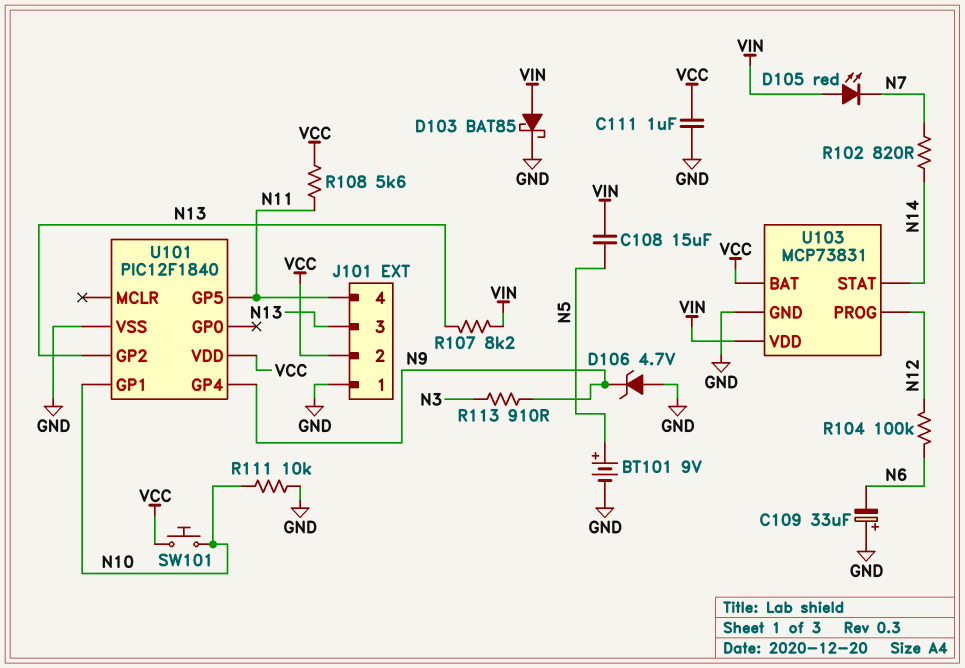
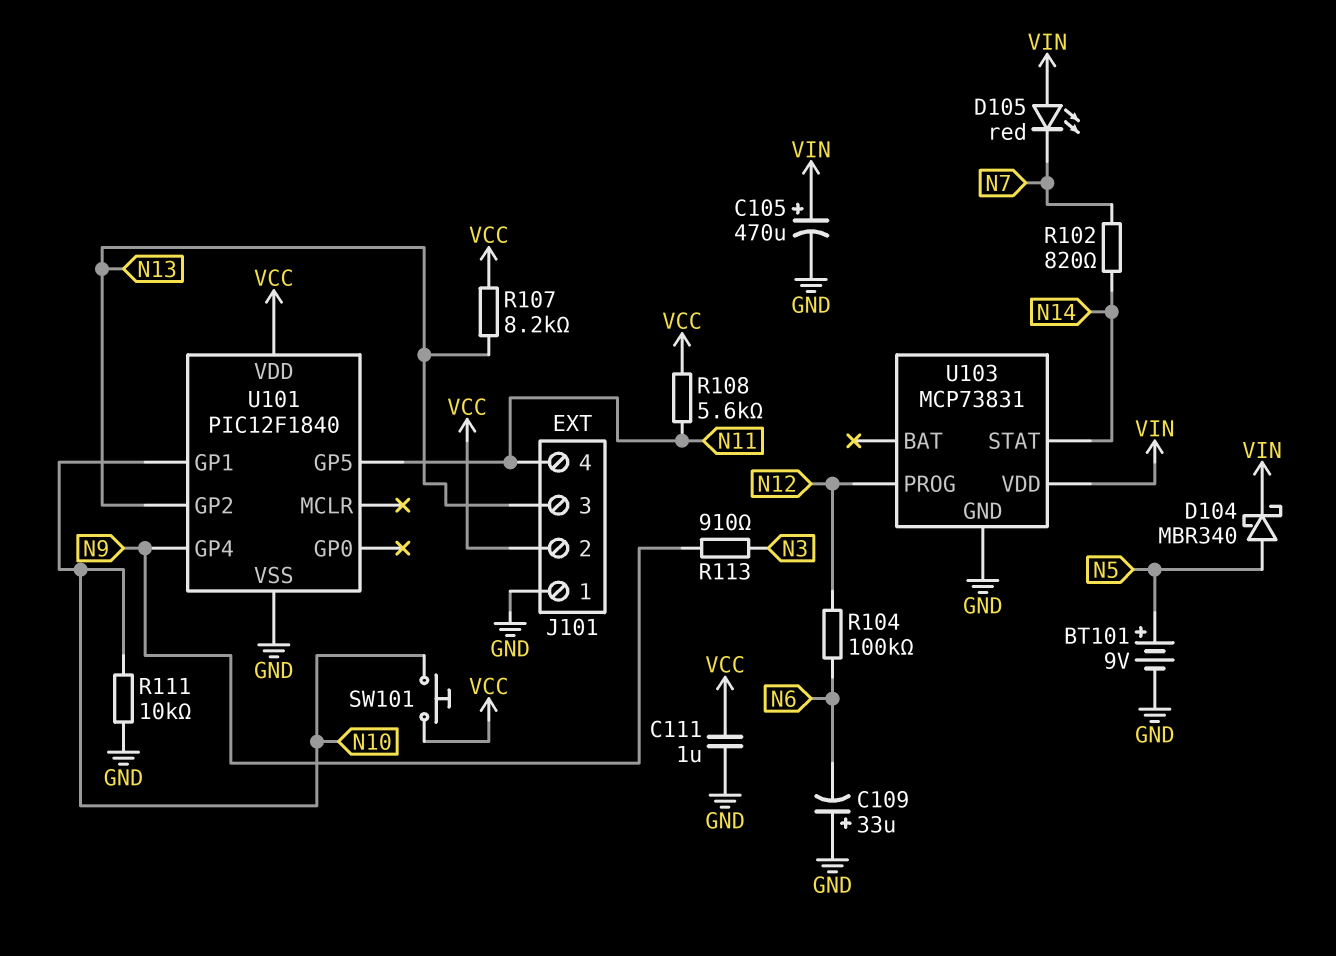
C105: none -> 470uF (plus VIN, minus GND)
C108: 15uF (N5, VIN) -> none
D103: schottky BAT85 (A VIN, K GND) -> none
D104: none -> schottky MBR340 (A N5, K VIN)
D106: zener 4.7V (A GND, K N9) -> none
R107: 8.2k (N13, VIN) -> 8.2k (N13, VCC)
U103 pin BAT: VCC -> none

